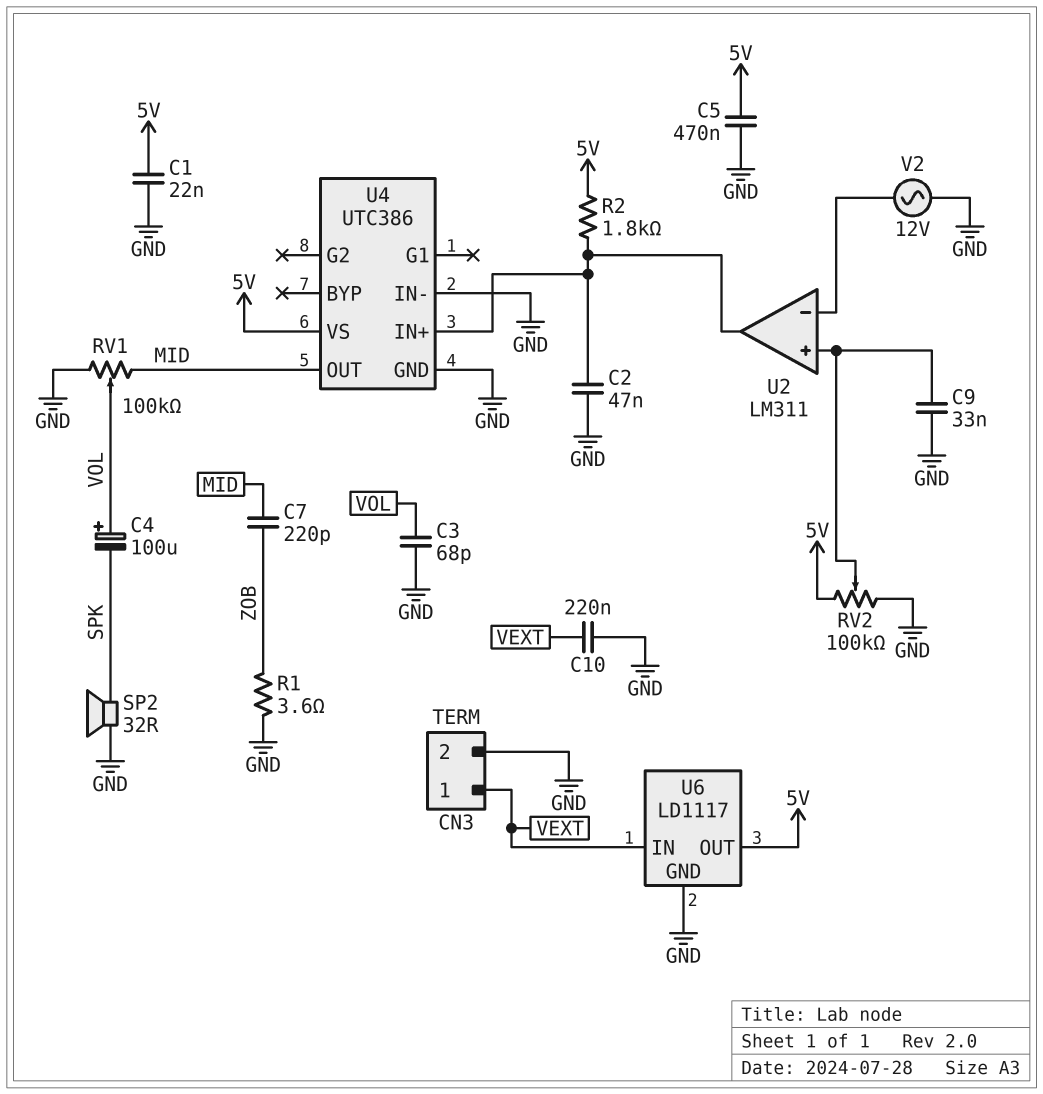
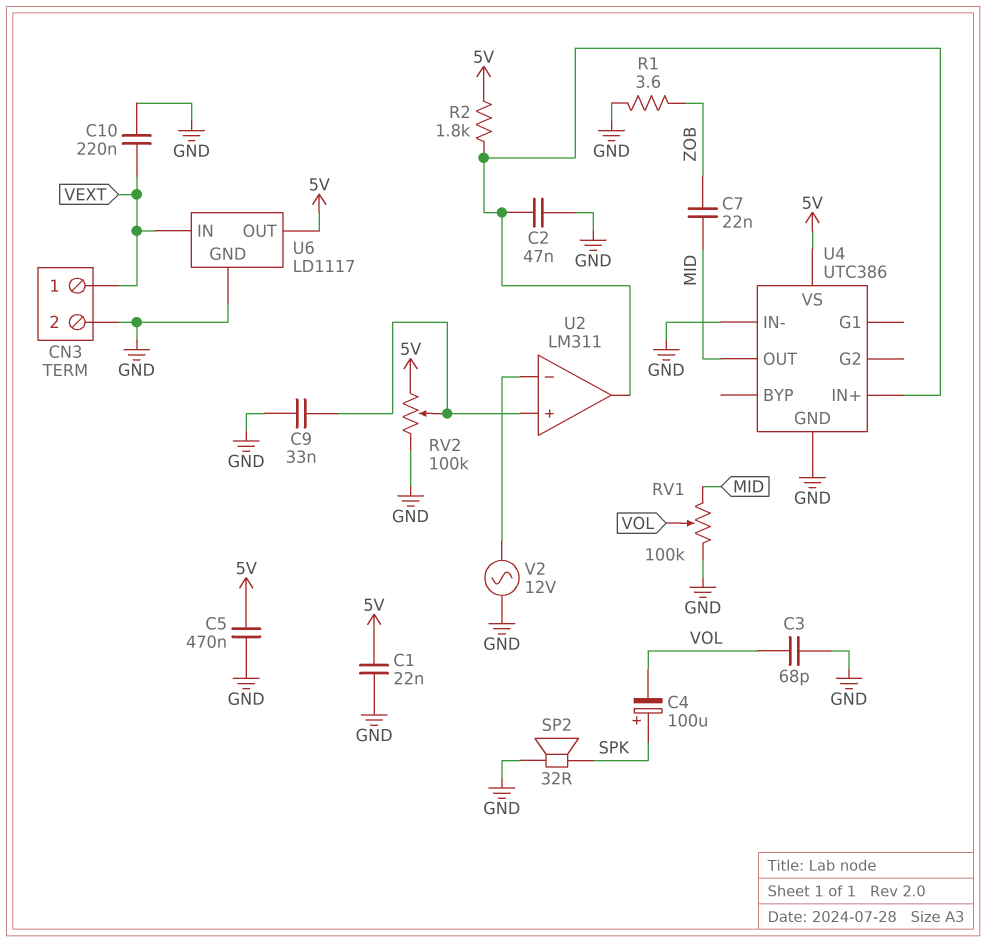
C4: 100uF (plus VOL, minus SPK) -> 100uF (plus SPK, minus VOL)
C7: 220pF (MID, ZOB) -> 22nF (MID, ZOB)

